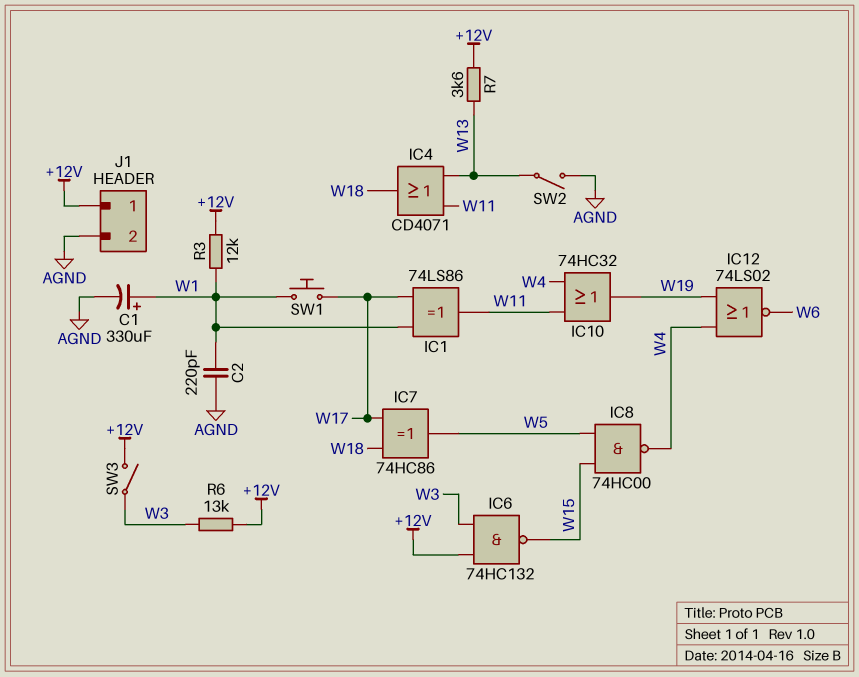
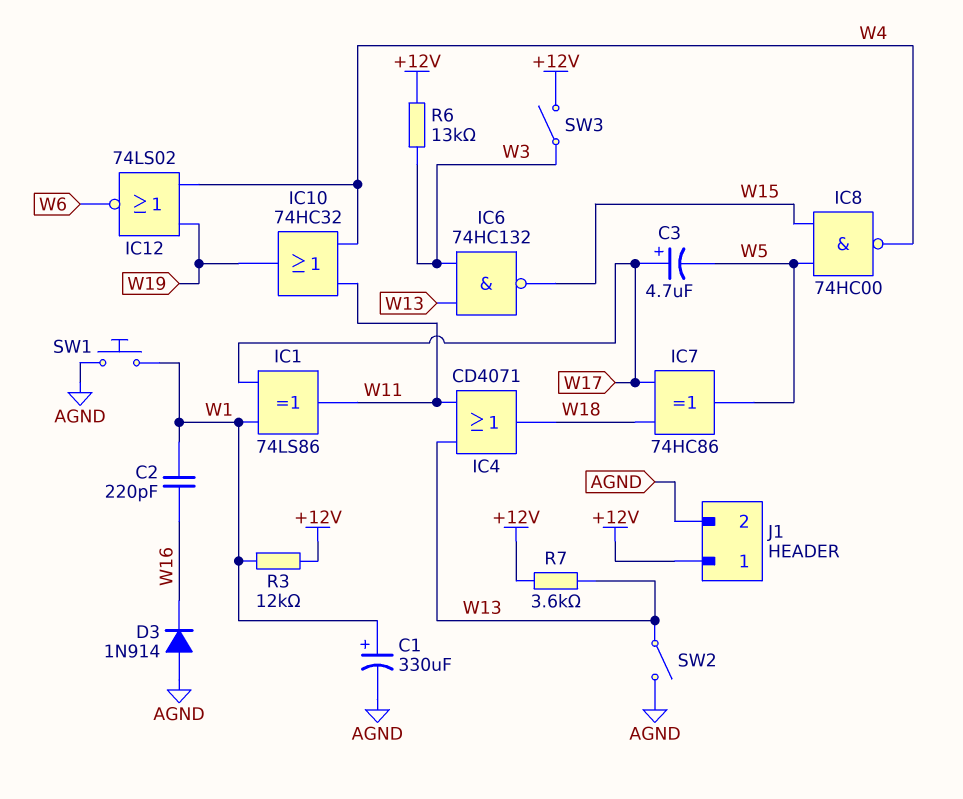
C2: 220pF (AGND, W1) -> 220pF (W1, W16)
C3: none -> 4.7uF (plus W17, minus W5)
D3: none -> diode 1N914 (A AGND, K W16)
IC6: NAND 74HC132 (in +12V, in W3, out W15) -> NAND 74HC132 (in W3, in W13, out W15)
SW1: button (W1, W17) -> button (AGND, W1)

